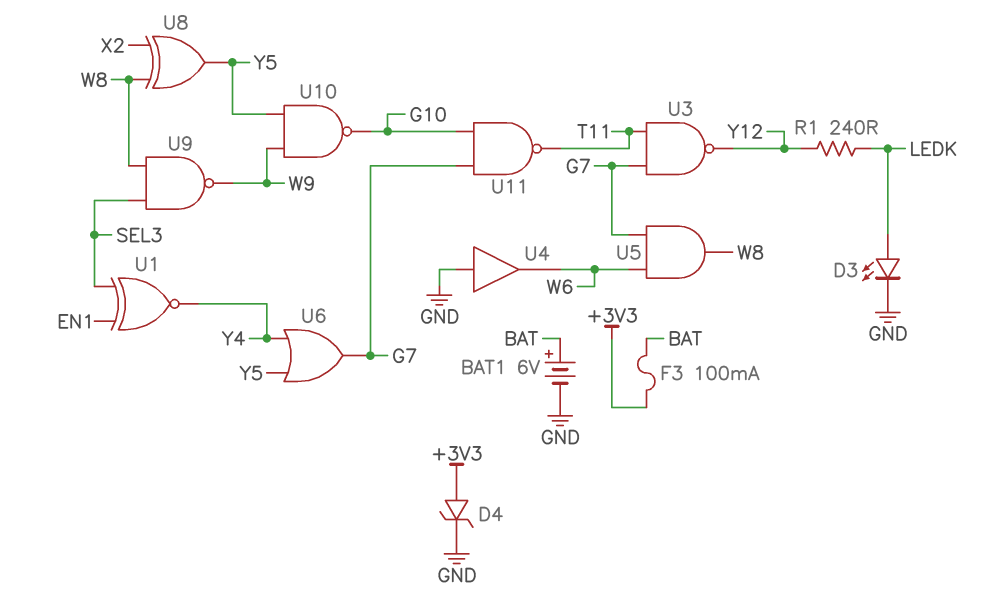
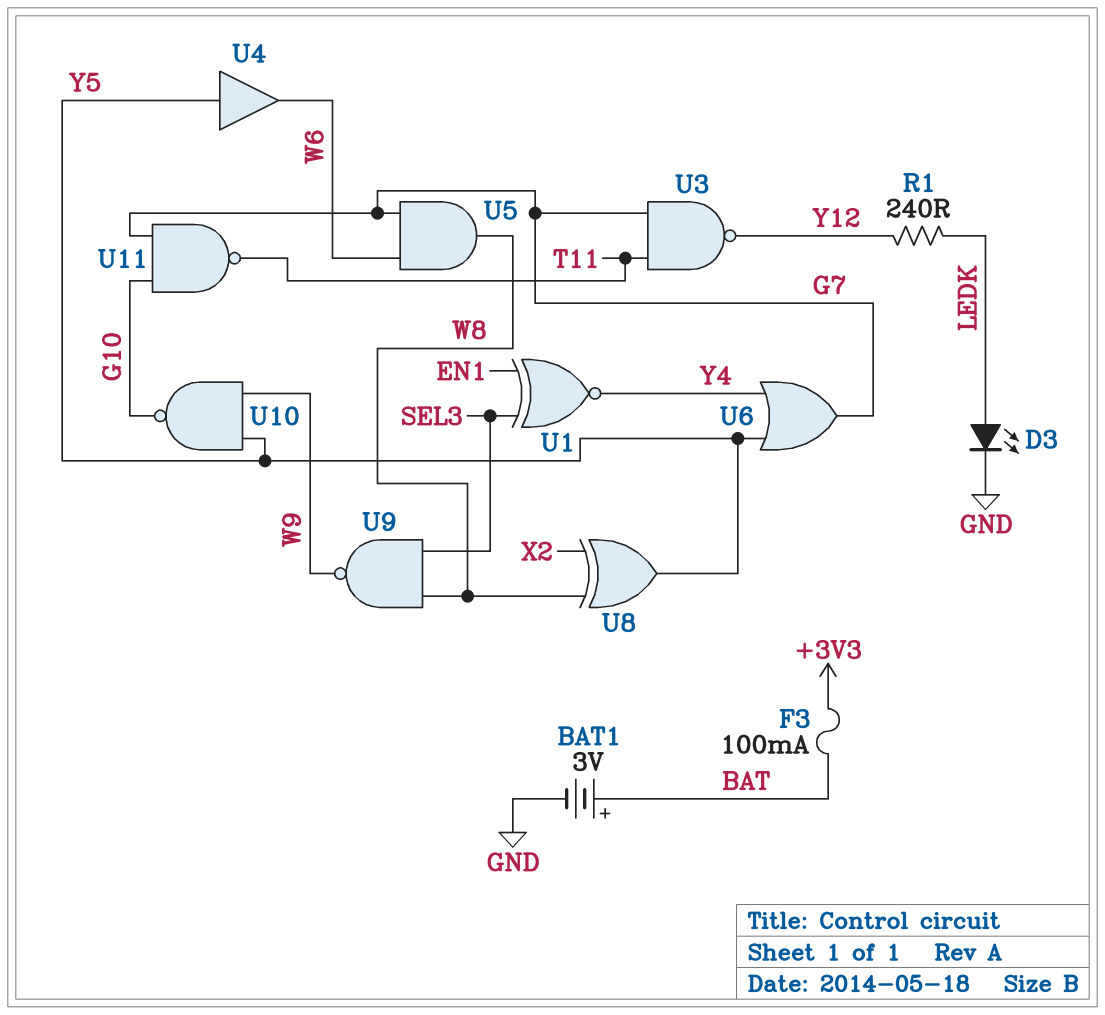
BAT1: 6V (plus BAT, minus GND) -> 3V (plus BAT, minus GND)
D4: zener (A +3V3, K GND) -> none
U4: buffer (in GND, out W6) -> buffer (in Y5, out W6)

